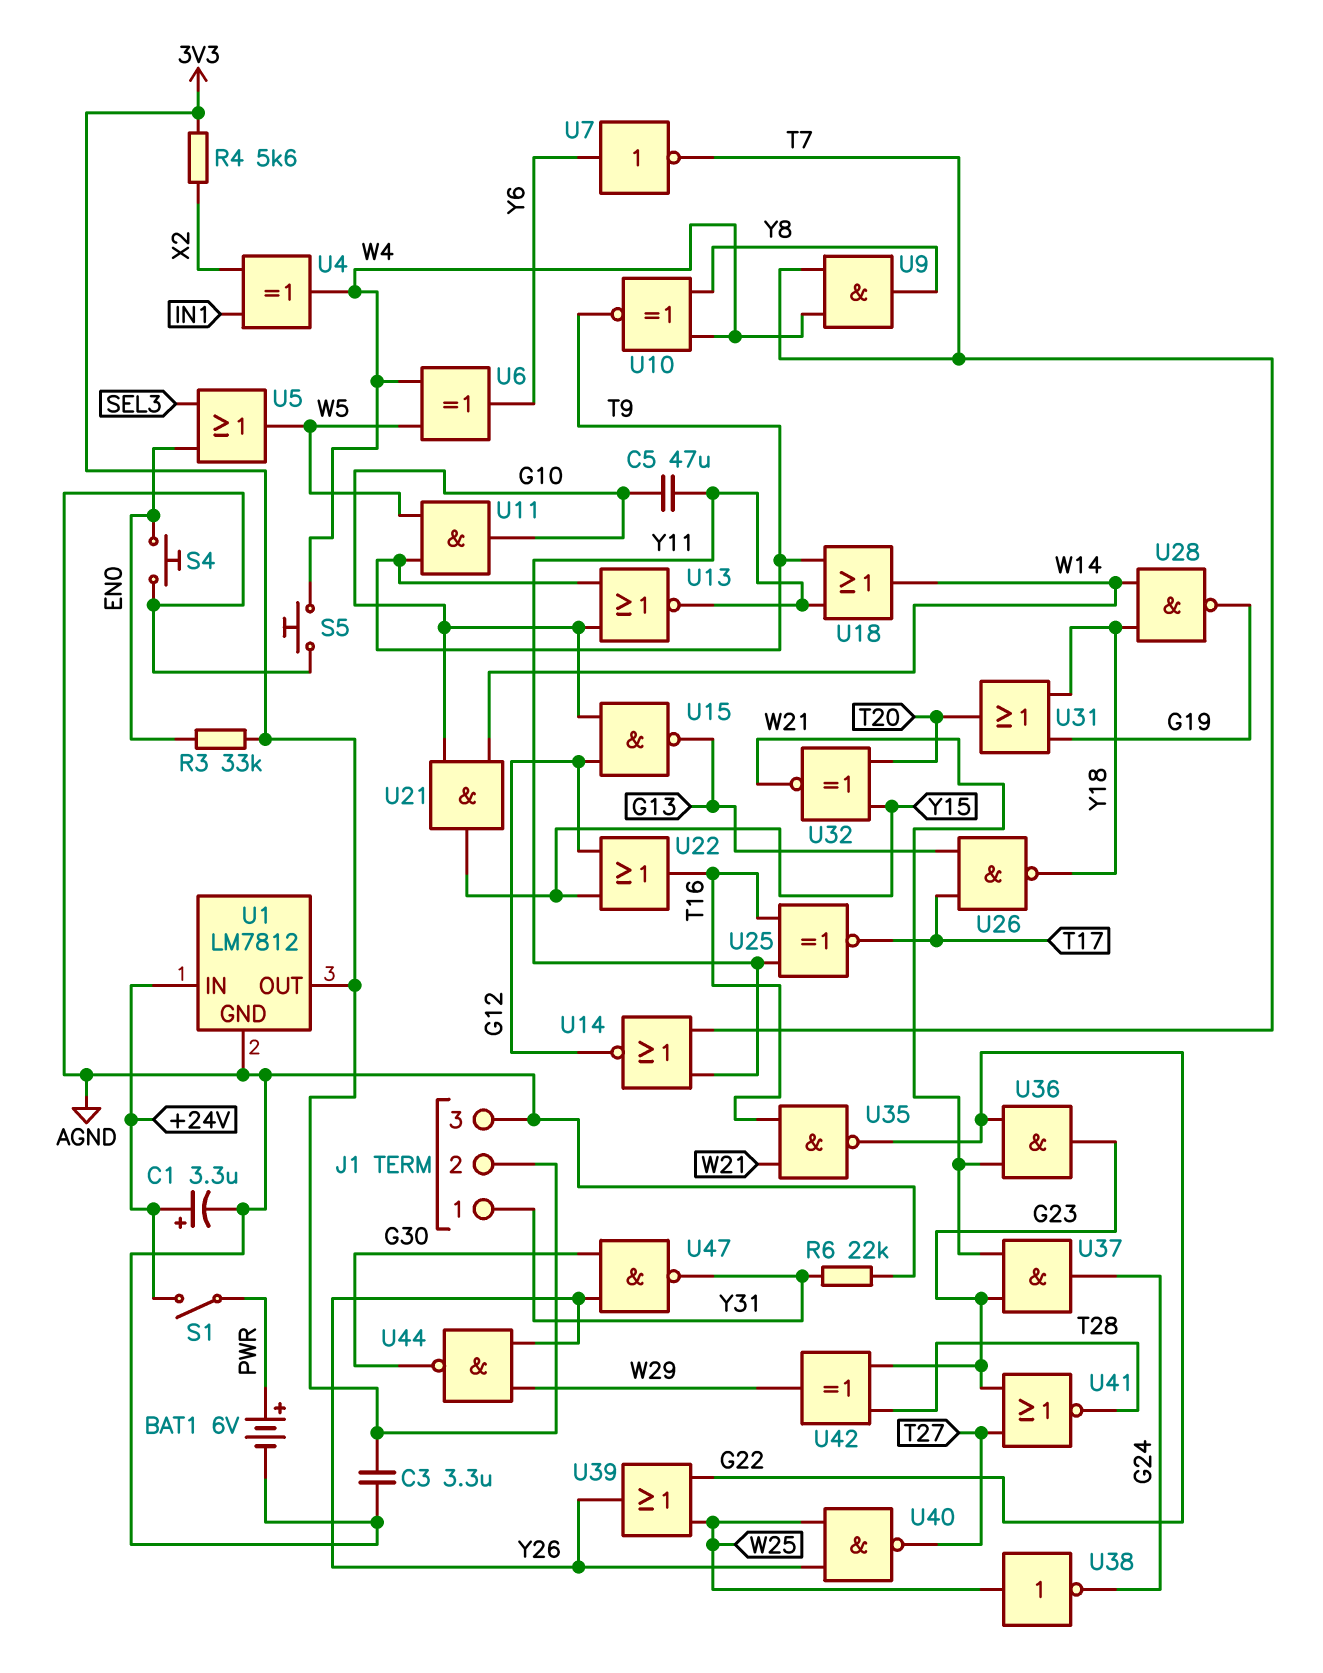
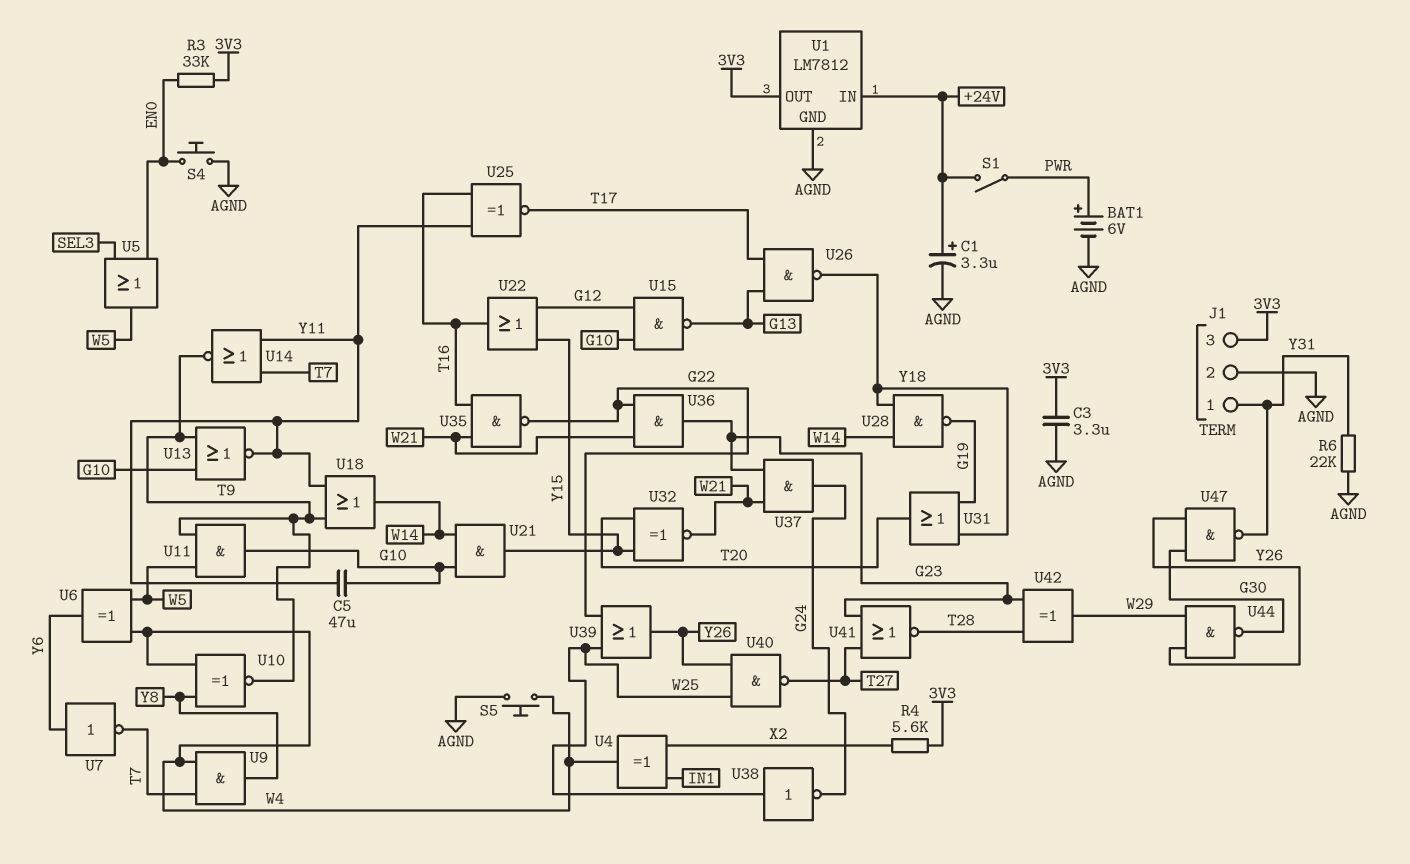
J1 pin 2: 3V3 -> AGND
J1 pin 3: AGND -> 3V3
U14: NOR (in T7, in Y11, out G12) -> NOR (in T7, in Y11, out T9)

